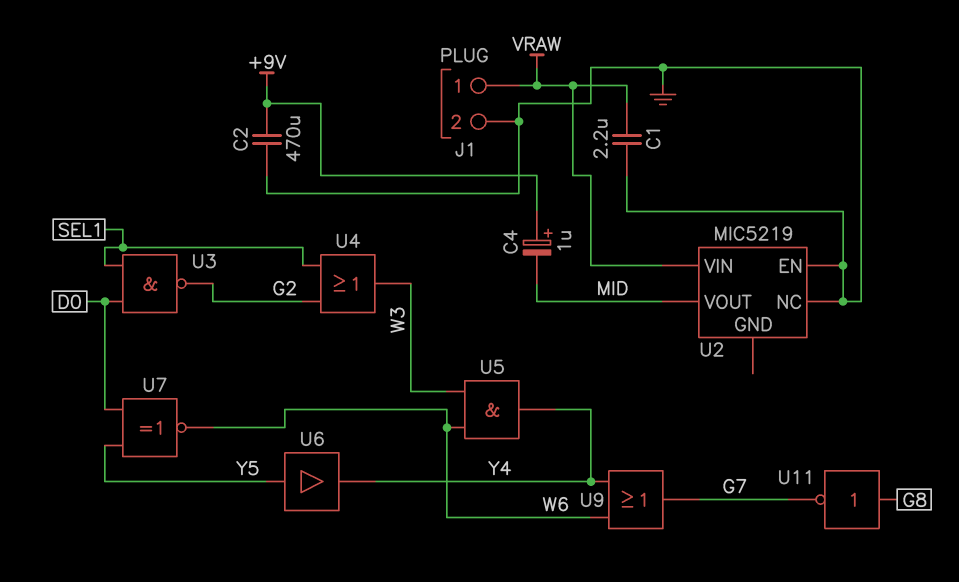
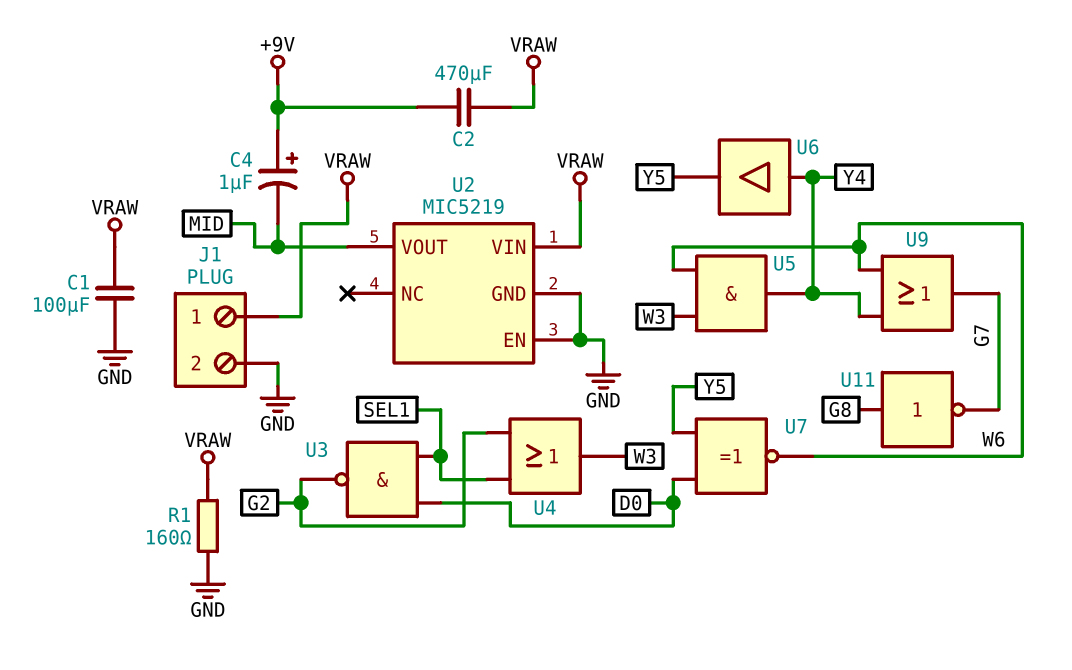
C1: 2.2uF (GND, VRAW) -> 100uF (GND, VRAW)
C2: 470uF (+9V, GND) -> 470uF (+9V, VRAW)
R1: none -> 160 (GND, VRAW)
U2 pin GND: none -> GND
U2 pin NC: GND -> none
U6: buffer (in Y5, out Y4) -> buffer (in Y4, out Y5)

